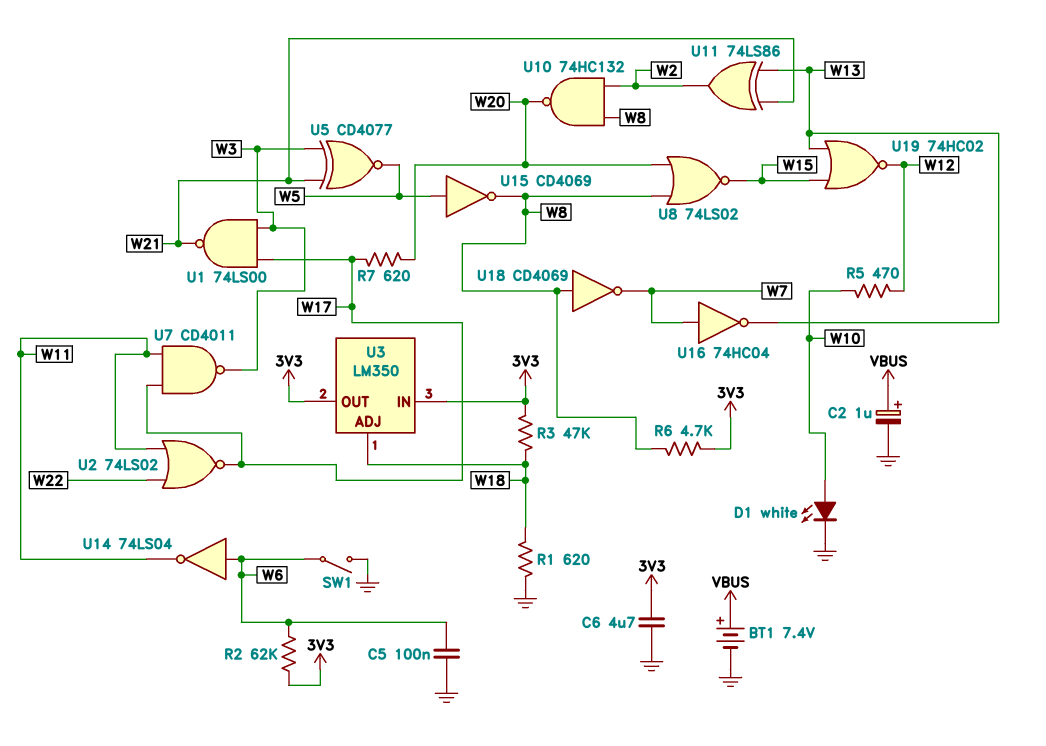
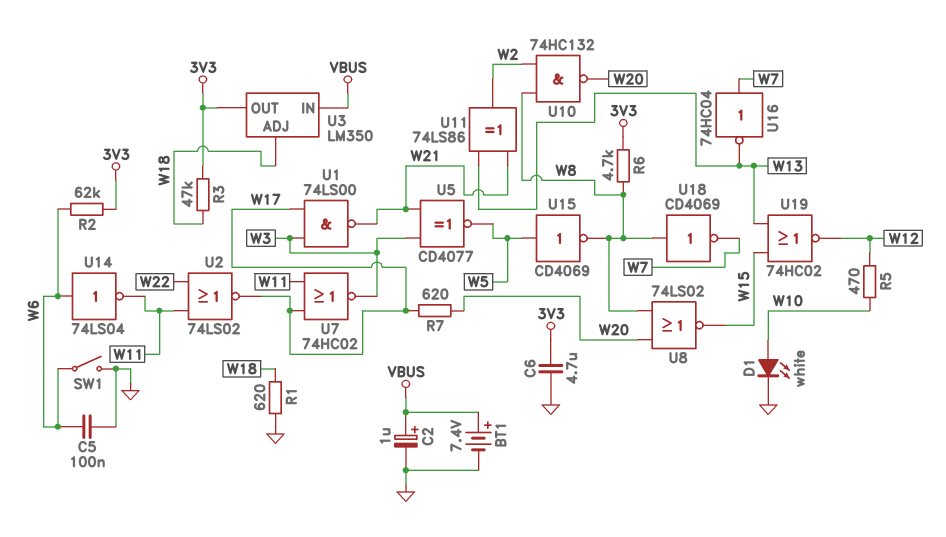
U3 pin IN: 3V3 -> VBUS
U7: NAND CD4011 (in W11, in W17, out W3) -> NOR 74HC02 (in W11, in W17, out W3)

